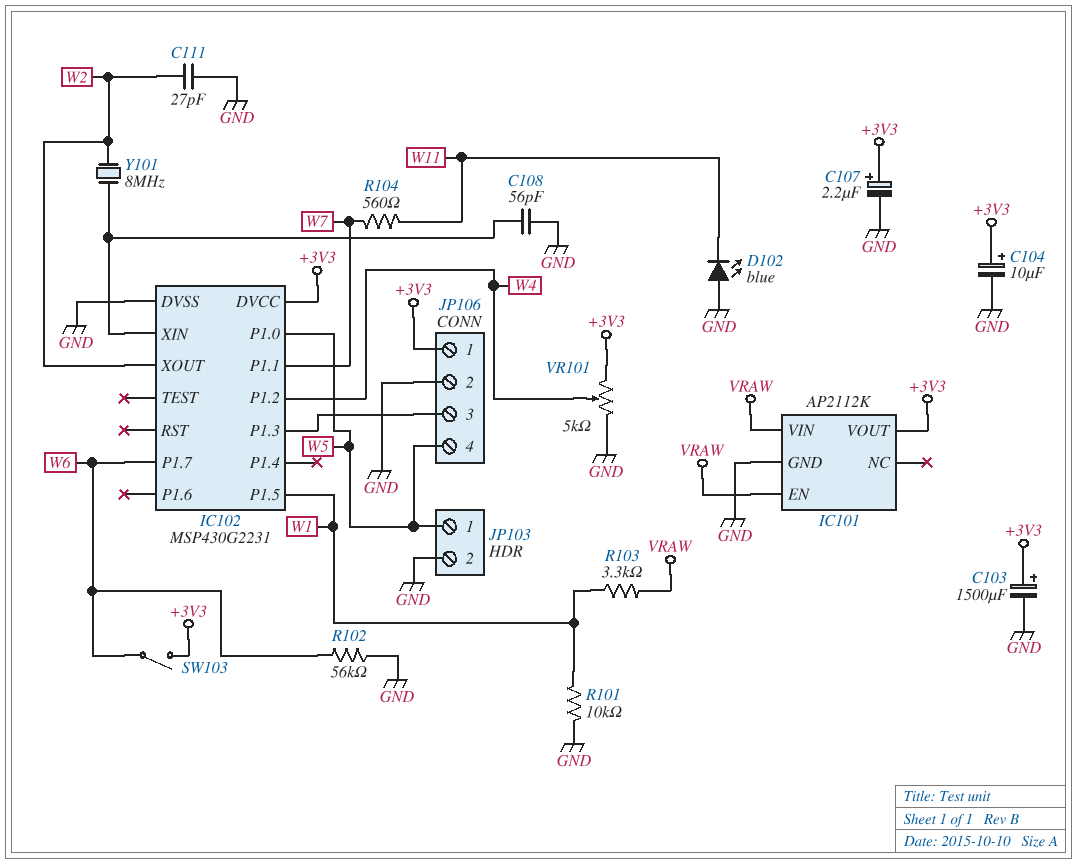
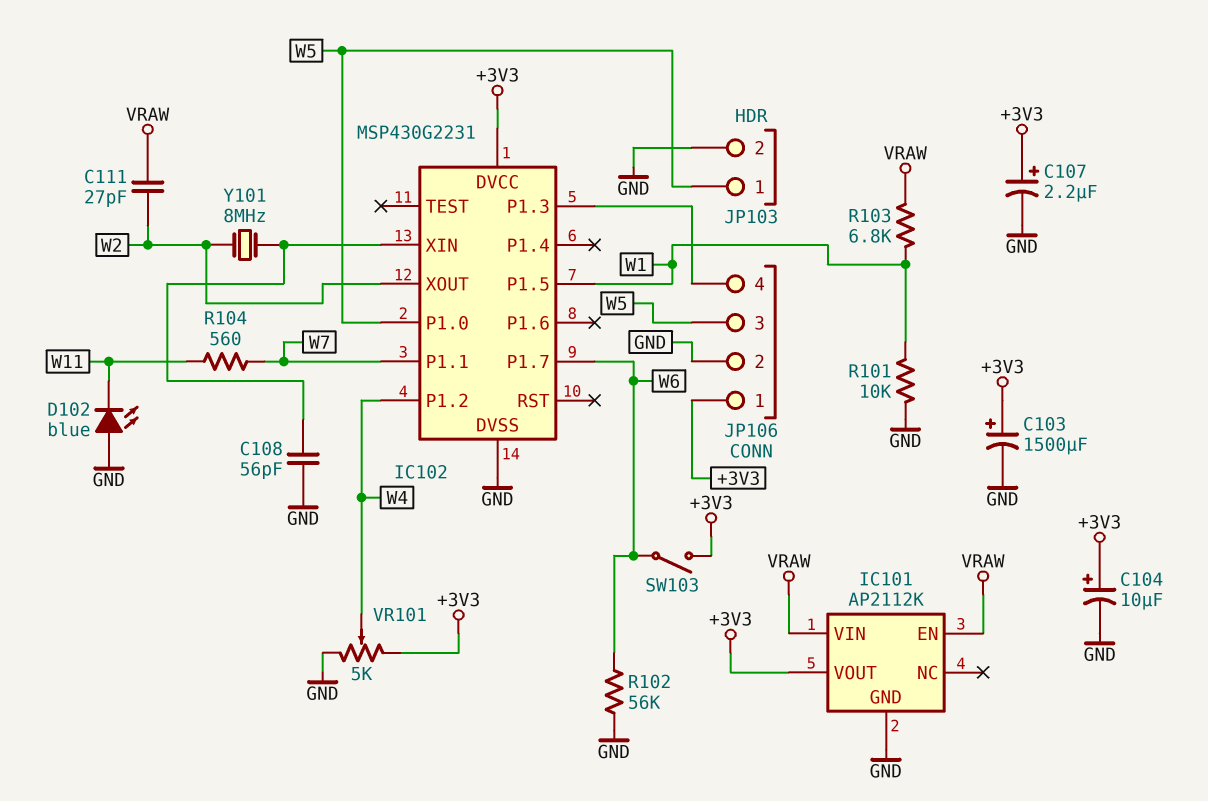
C111: 27pF (GND, W2) -> 27pF (VRAW, W2)
JP106 pin 3: IC102/P1.3 -> W5
JP106 pin 4: W5 -> IC102/P1.3
R103: 3.3k (VRAW, W1) -> 6.8k (VRAW, W1)

